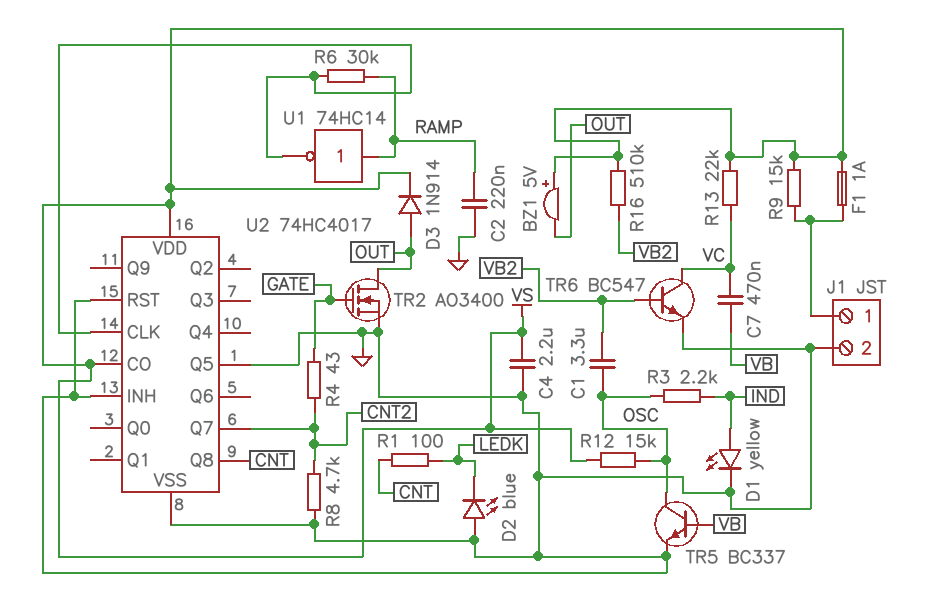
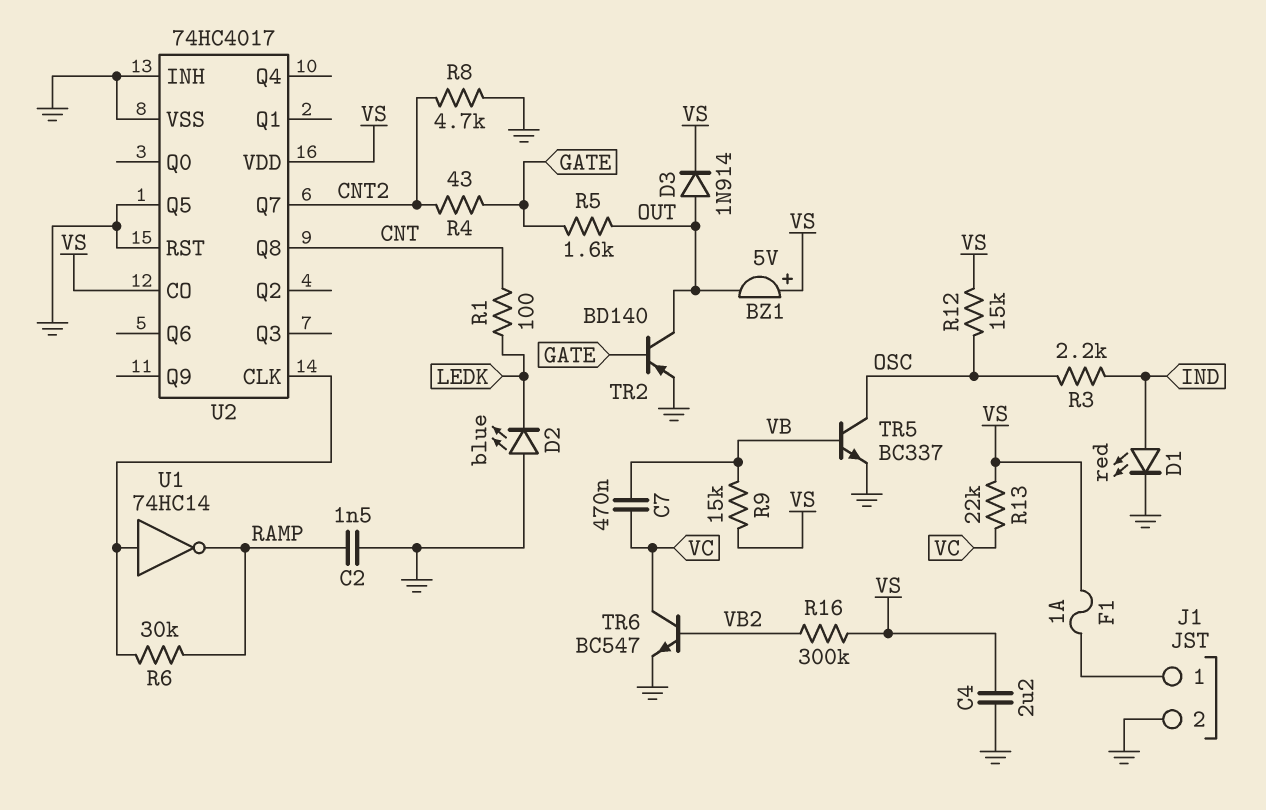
C1: 3.3uF (OSC, VB2) -> none
C2: 220nF (GND, RAMP) -> 1.5nF (GND, RAMP)
D1: LED yellow (A IND, K GND) -> LED red (A IND, K GND)
R5: none -> 1.6k (GATE, OUT)
R9: 15k (J1/1, VS) -> 15k (VB, VS)
R16: 510k (VB2, VS) -> 300k (VB2, VS)
TR2: NMOS AO3400 (G GATE, D OUT, S GND) -> PNP BD140 (B GATE, C OUT, E GND)
U1: NOT 74HC14 (in RAMP, out U2/CLK) -> NOT 74HC14 (in U2/CLK, out RAMP)

